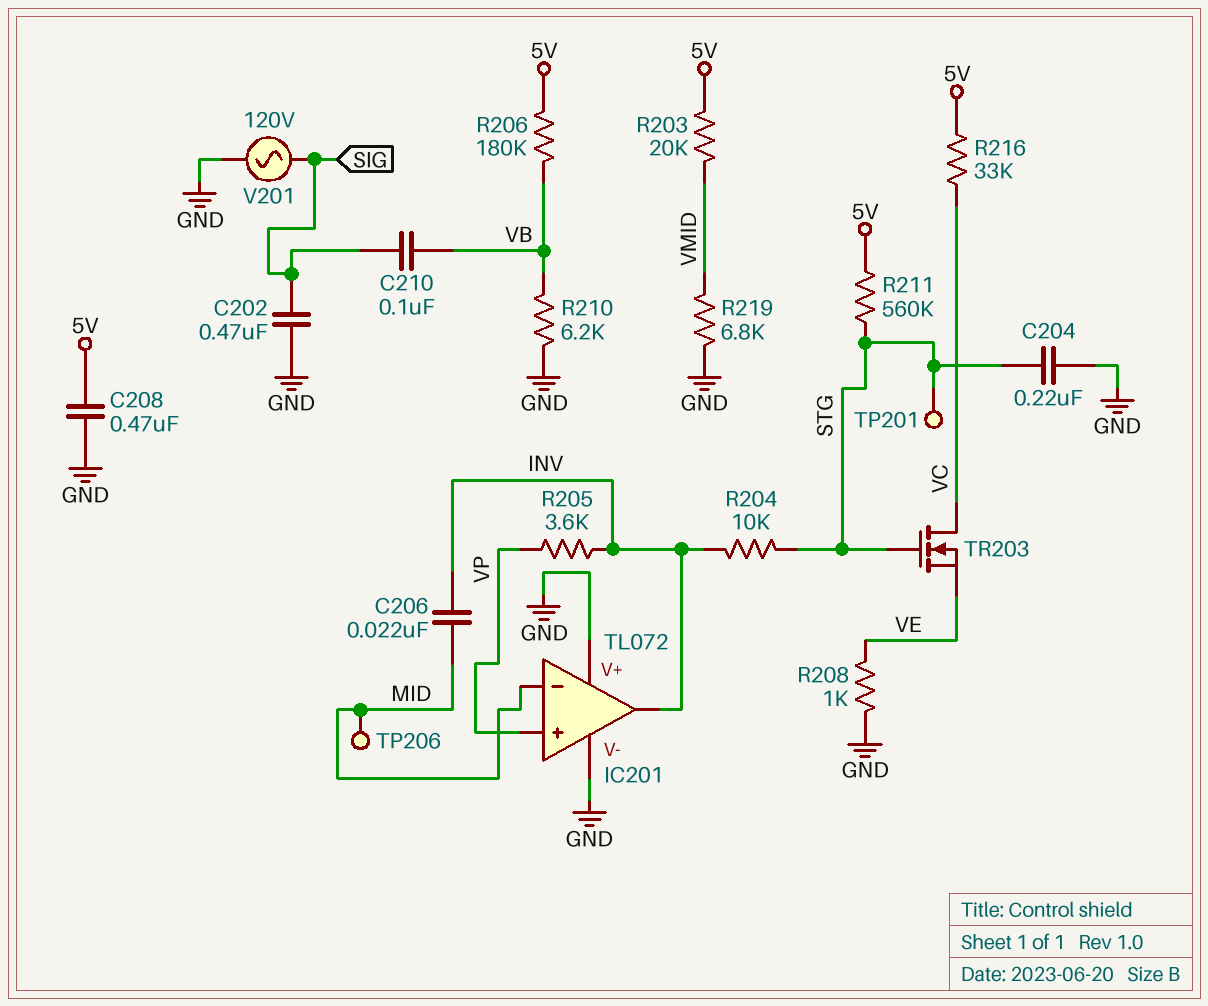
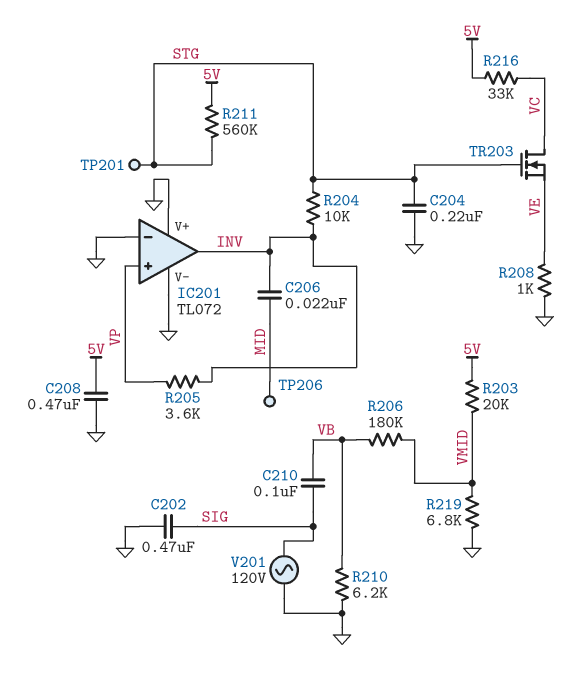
IC201 pin in-: MID -> GND
R206: 180k (5V, VB) -> 180k (VB, VMID)

